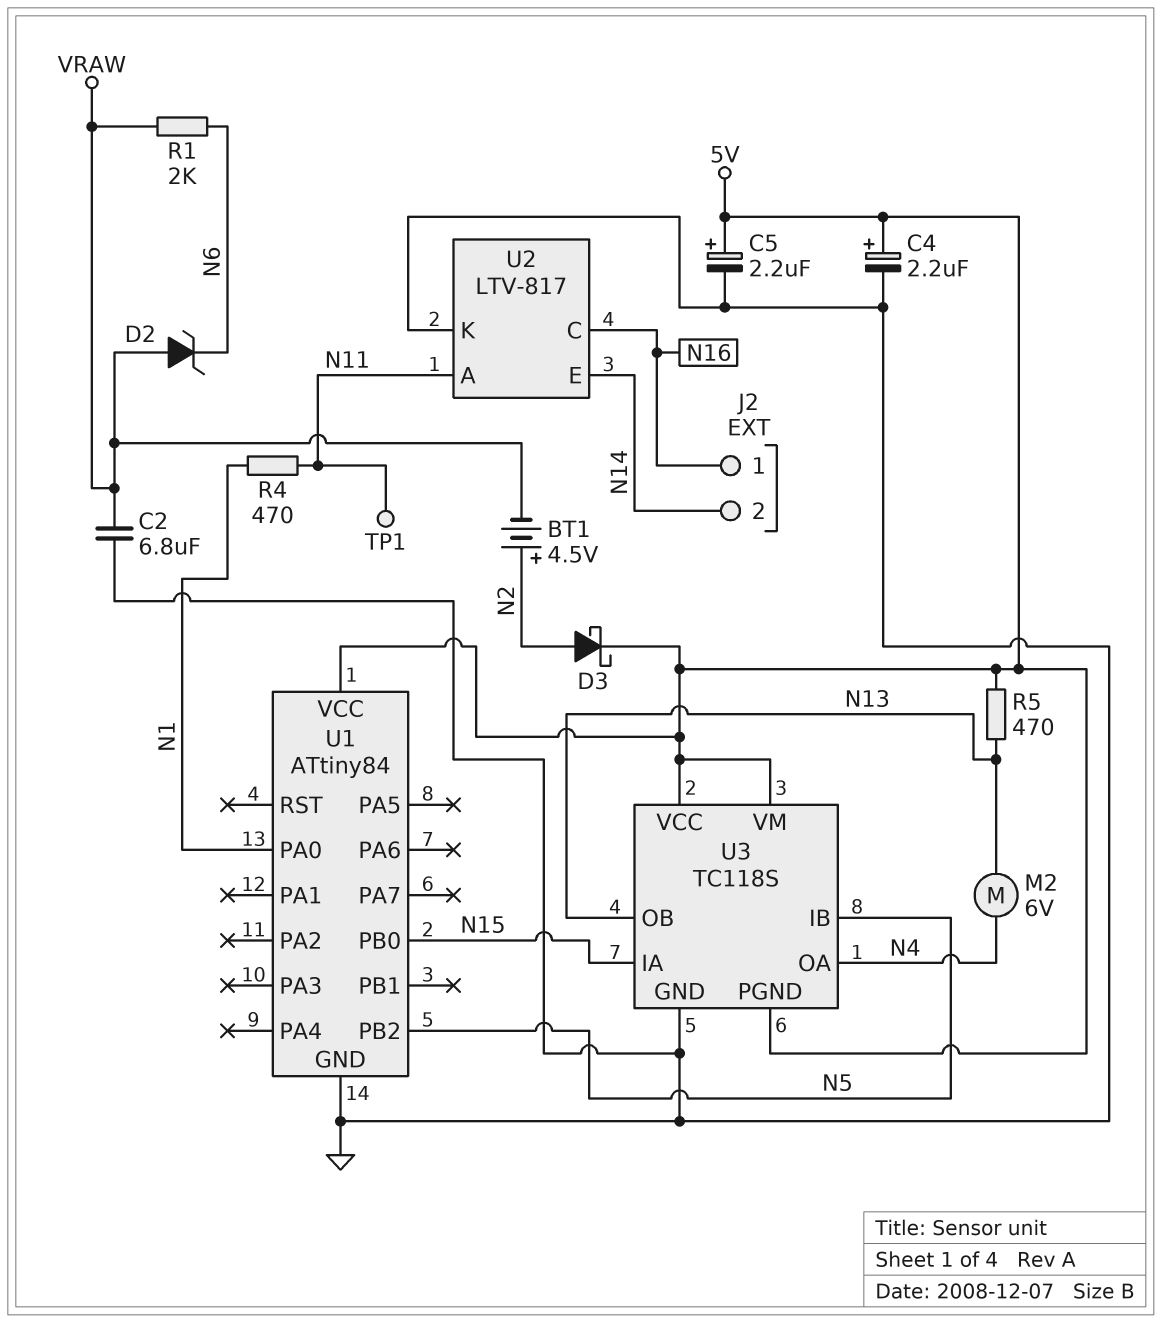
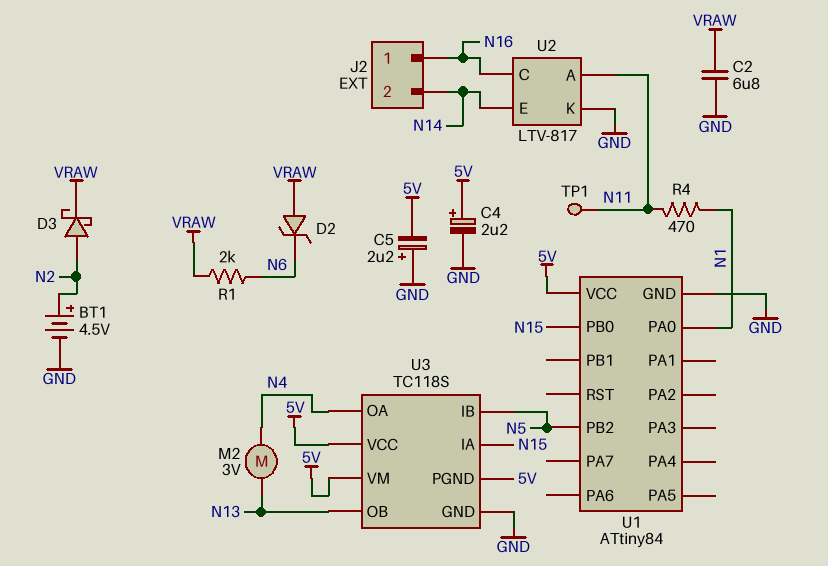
BT1: 4.5V (plus N2, minus VRAW) -> 4.5V (plus N2, minus GND)
C5: 2.2uF (plus 5V, minus GND) -> 2.2uF (plus GND, minus 5V)
D3: schottky (A N2, K 5V) -> schottky (A N2, K VRAW)
M2: motor 6V (N4, N13) -> motor 3V (N4, N13)
R5: 470 (5V, N13) -> none

